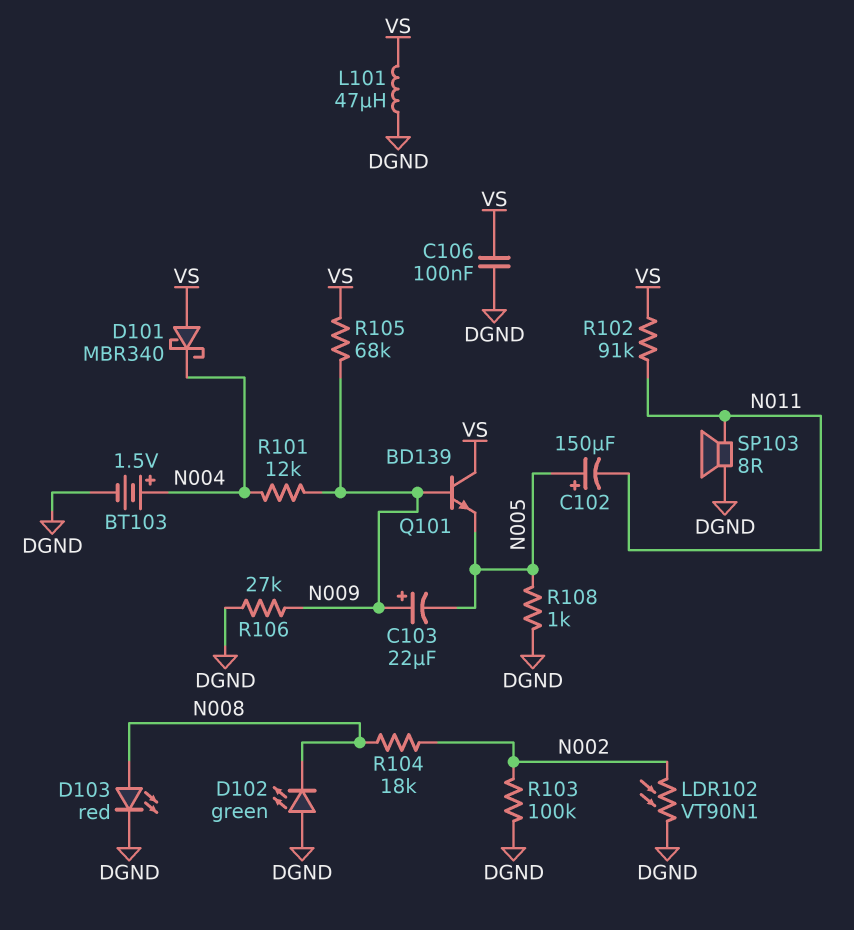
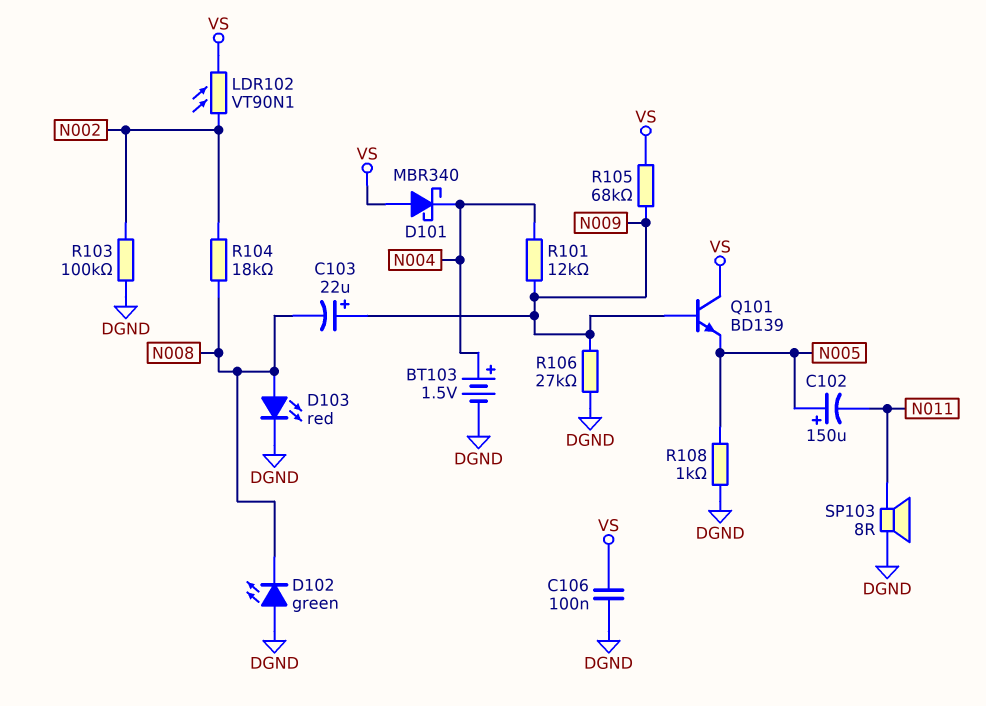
C103: 22uF (plus N009, minus N005) -> 22uF (plus N009, minus N008)
L101: 47uH (DGND, VS) -> none
LDR102: VT90N1 (DGND, N002) -> VT90N1 (N002, VS)
R102: 91k (N011, VS) -> none

